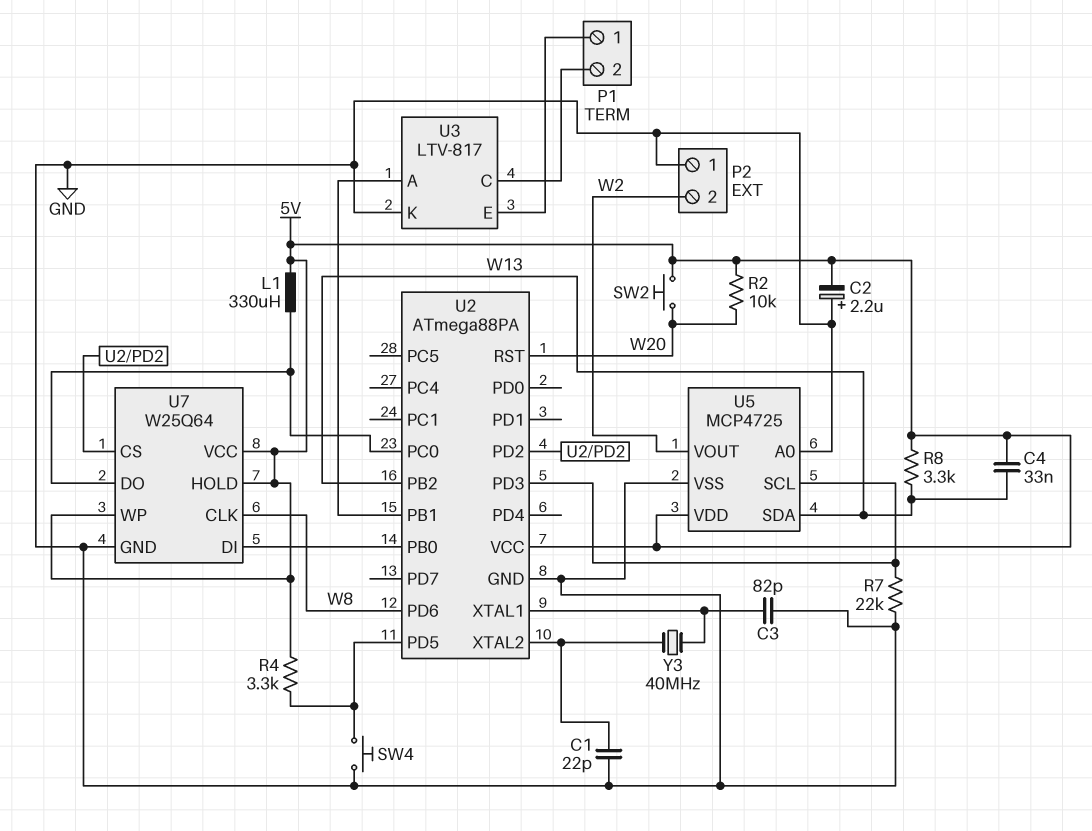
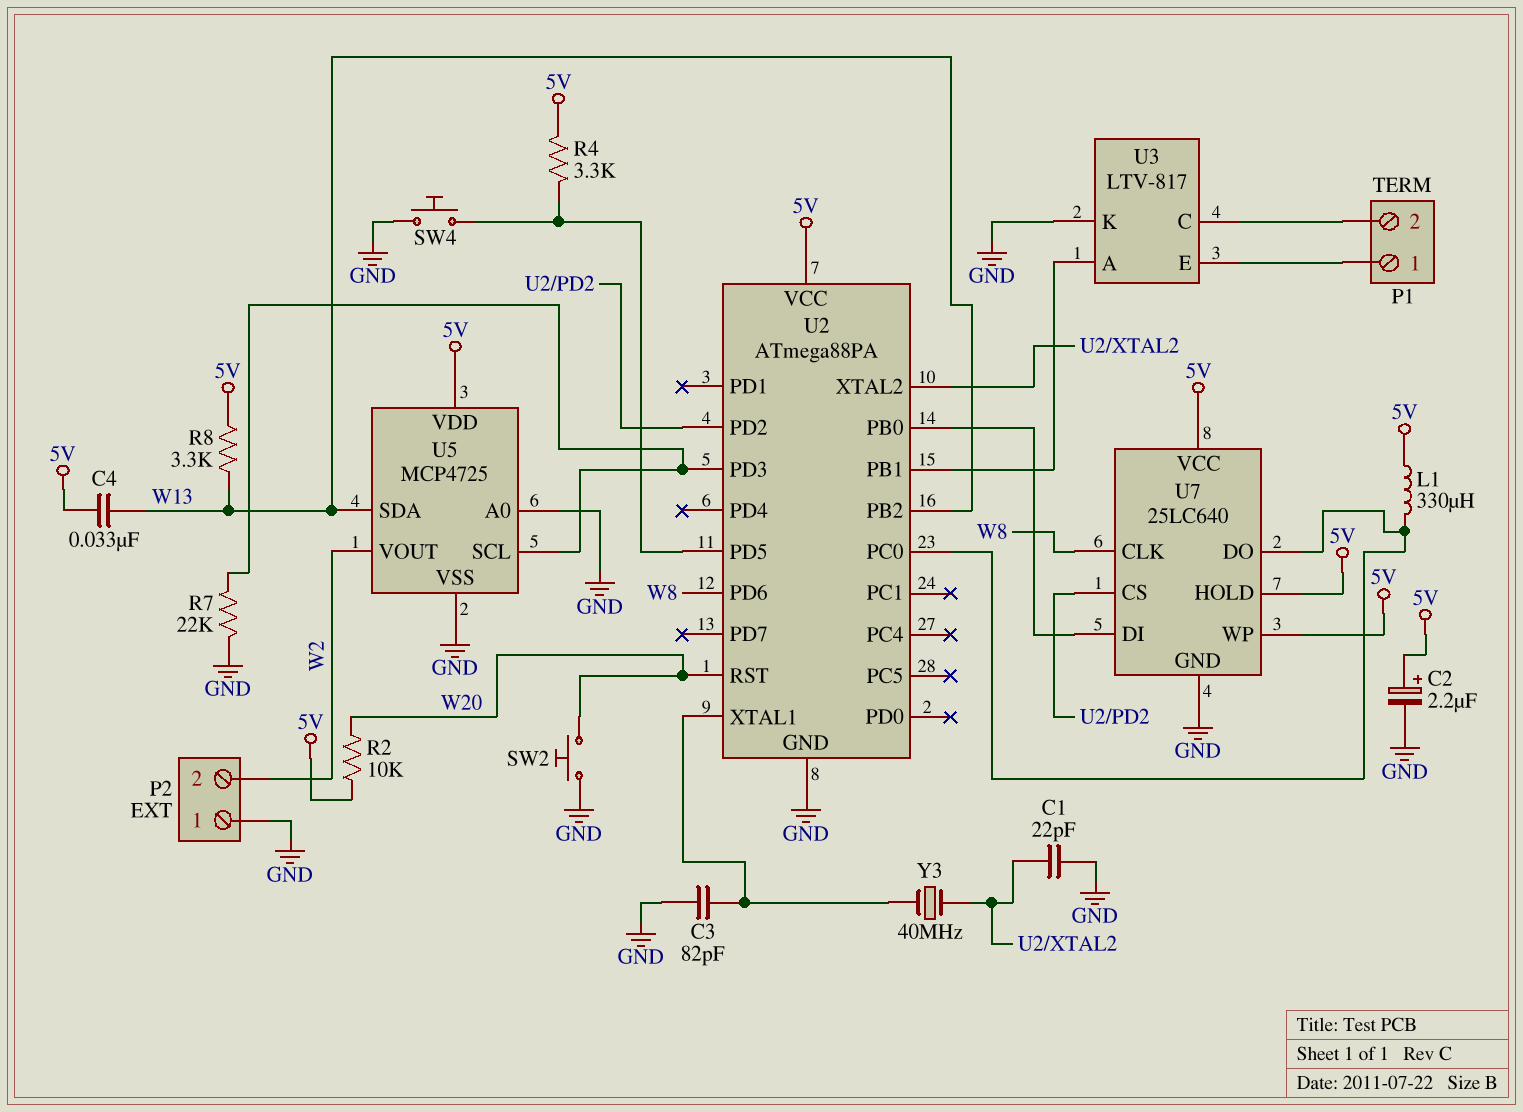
C2: 2.2uF (plus GND, minus 5V) -> 2.2uF (plus 5V, minus GND)
SW2: button (5V, W20) -> button (GND, W20)
U7: W25Q64 -> 25LC640

